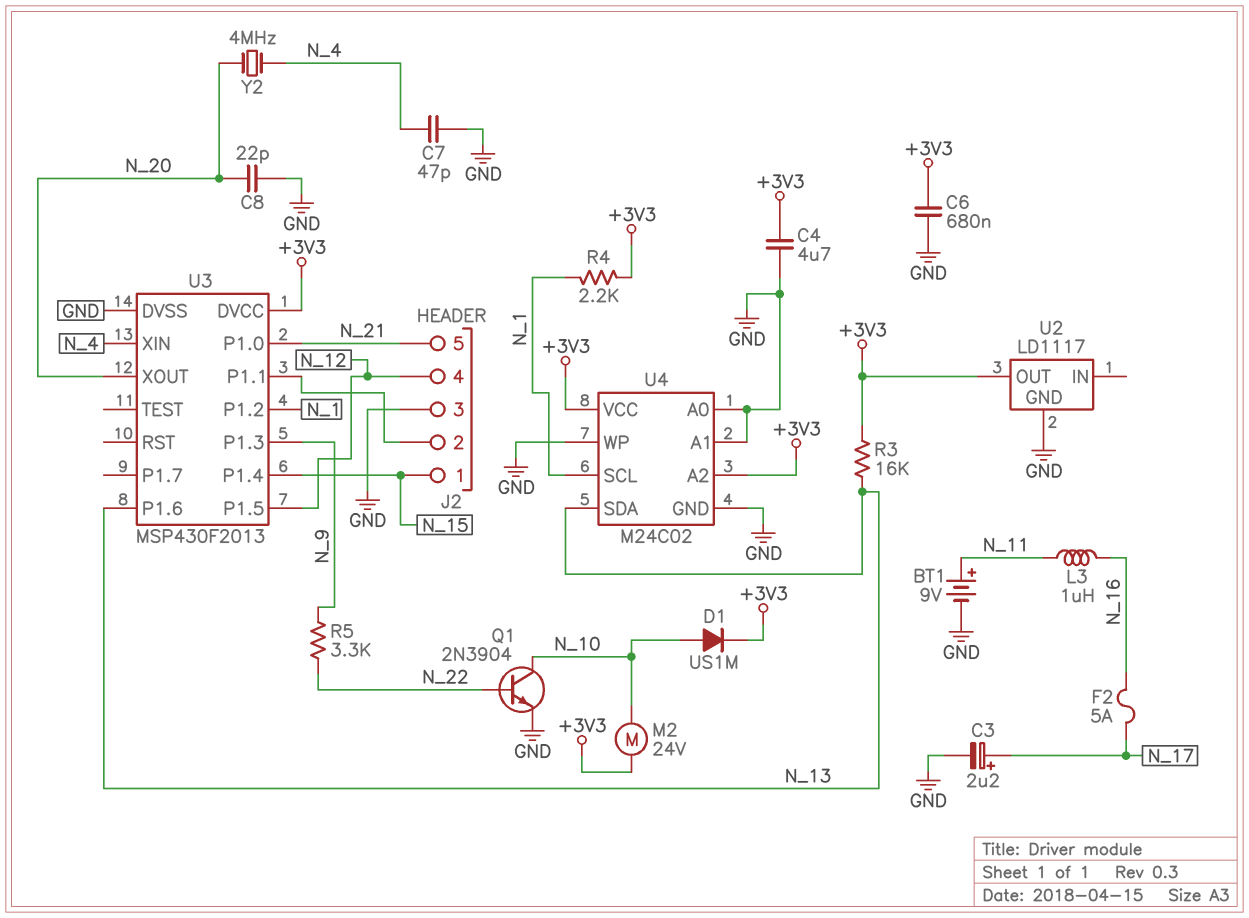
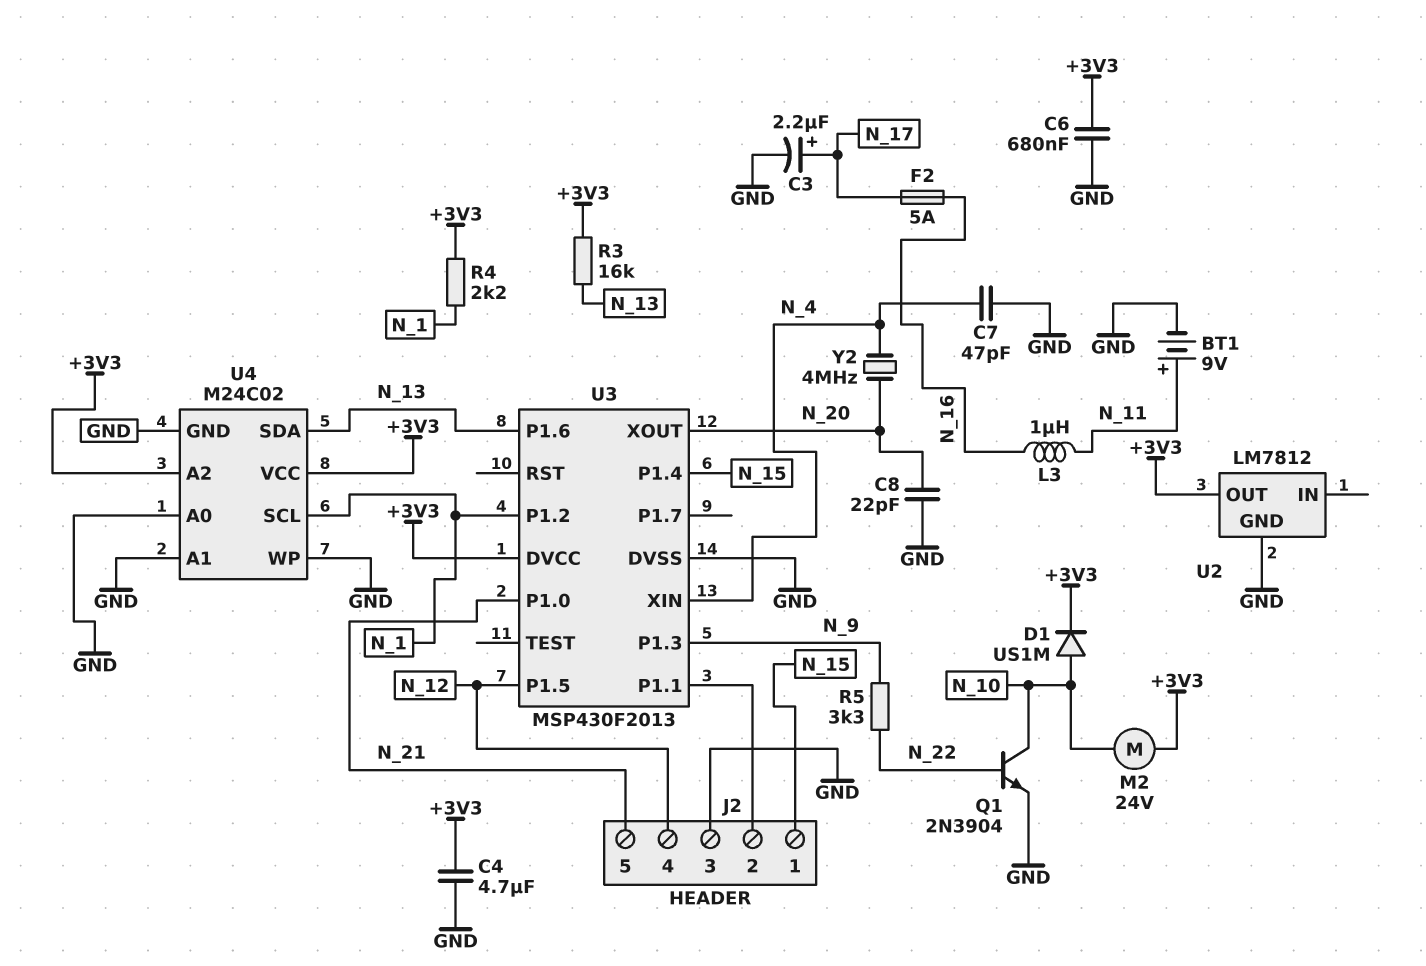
U2: LD1117 -> LM7812

